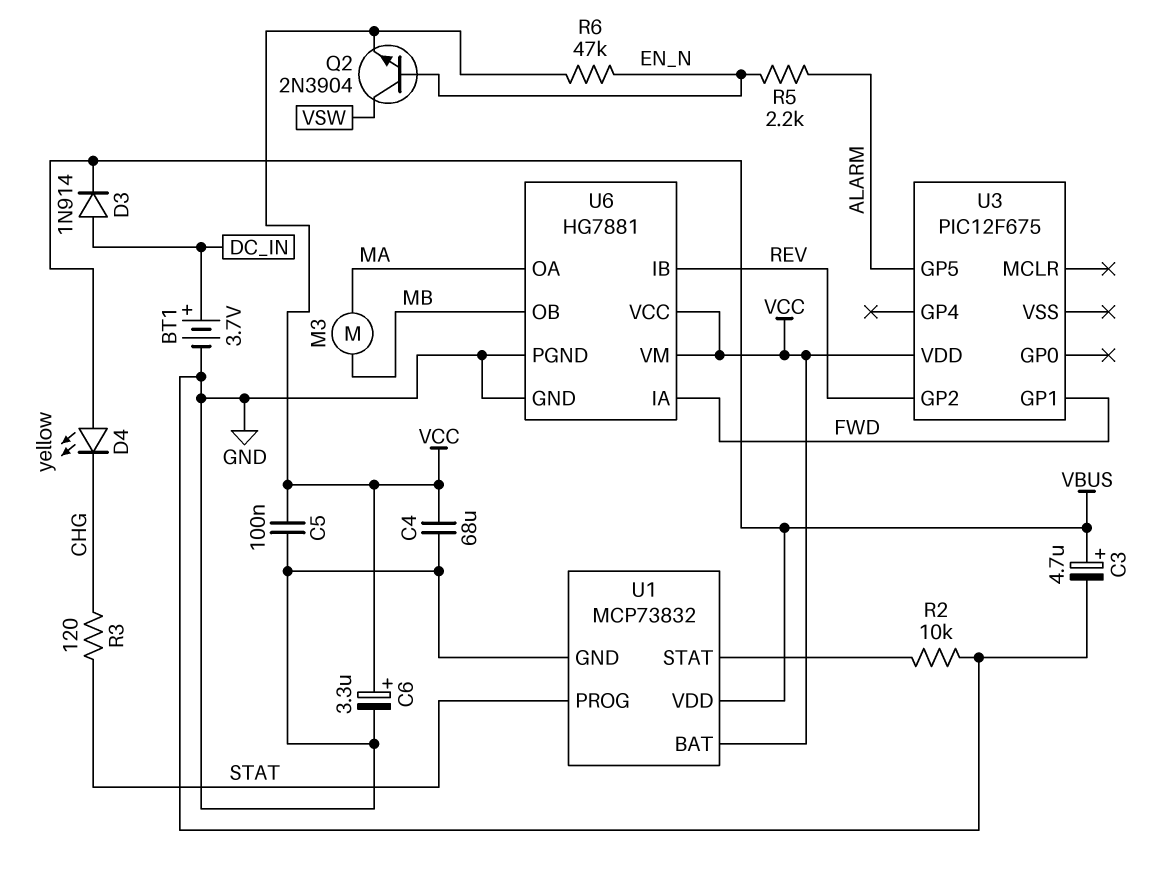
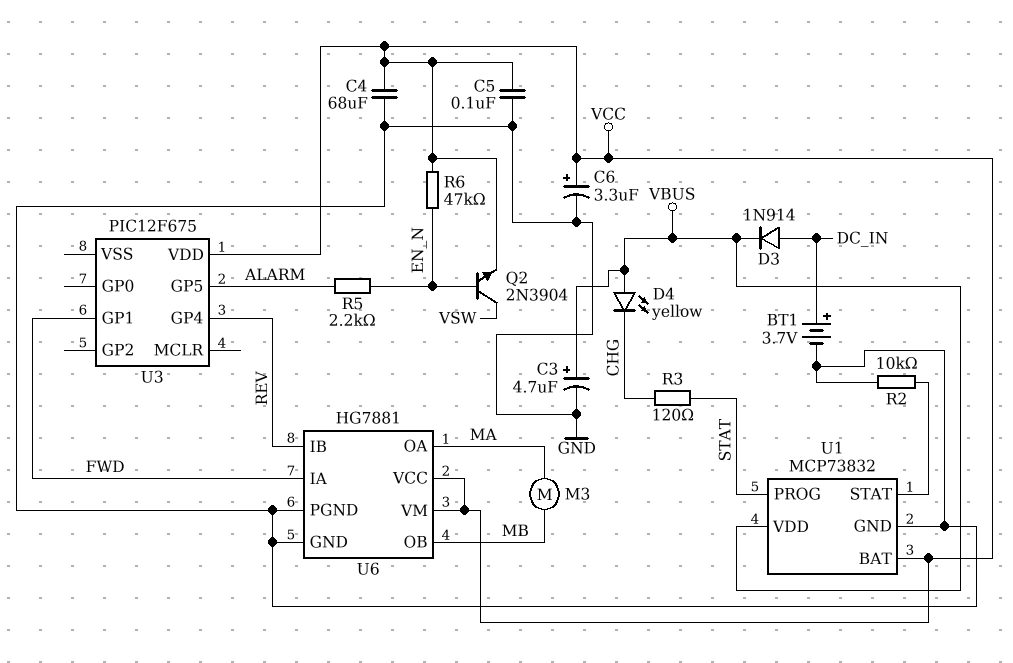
U3 pin GP2: REV -> none
U3 pin GP4: none -> REV

